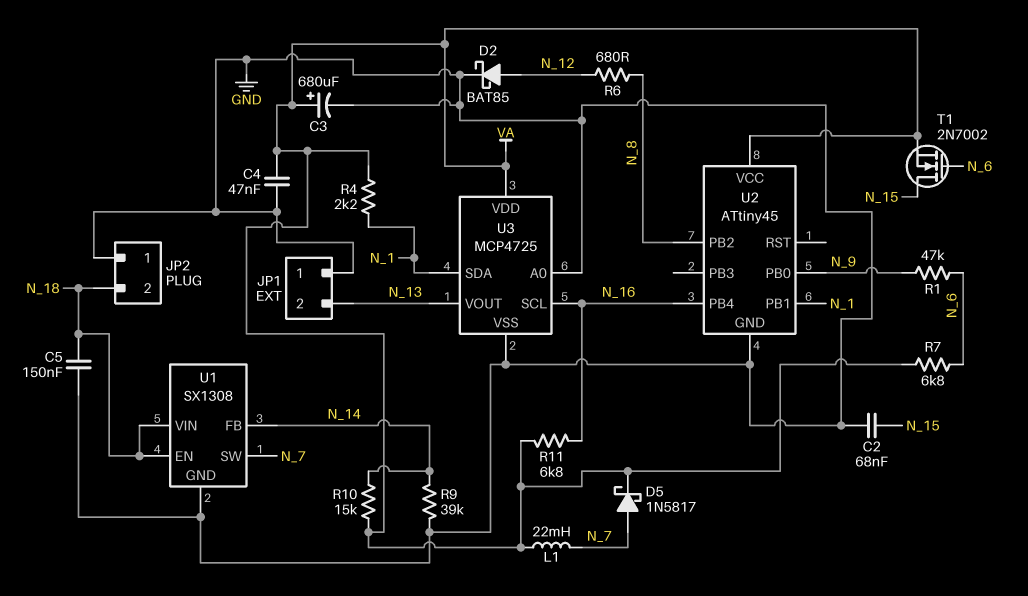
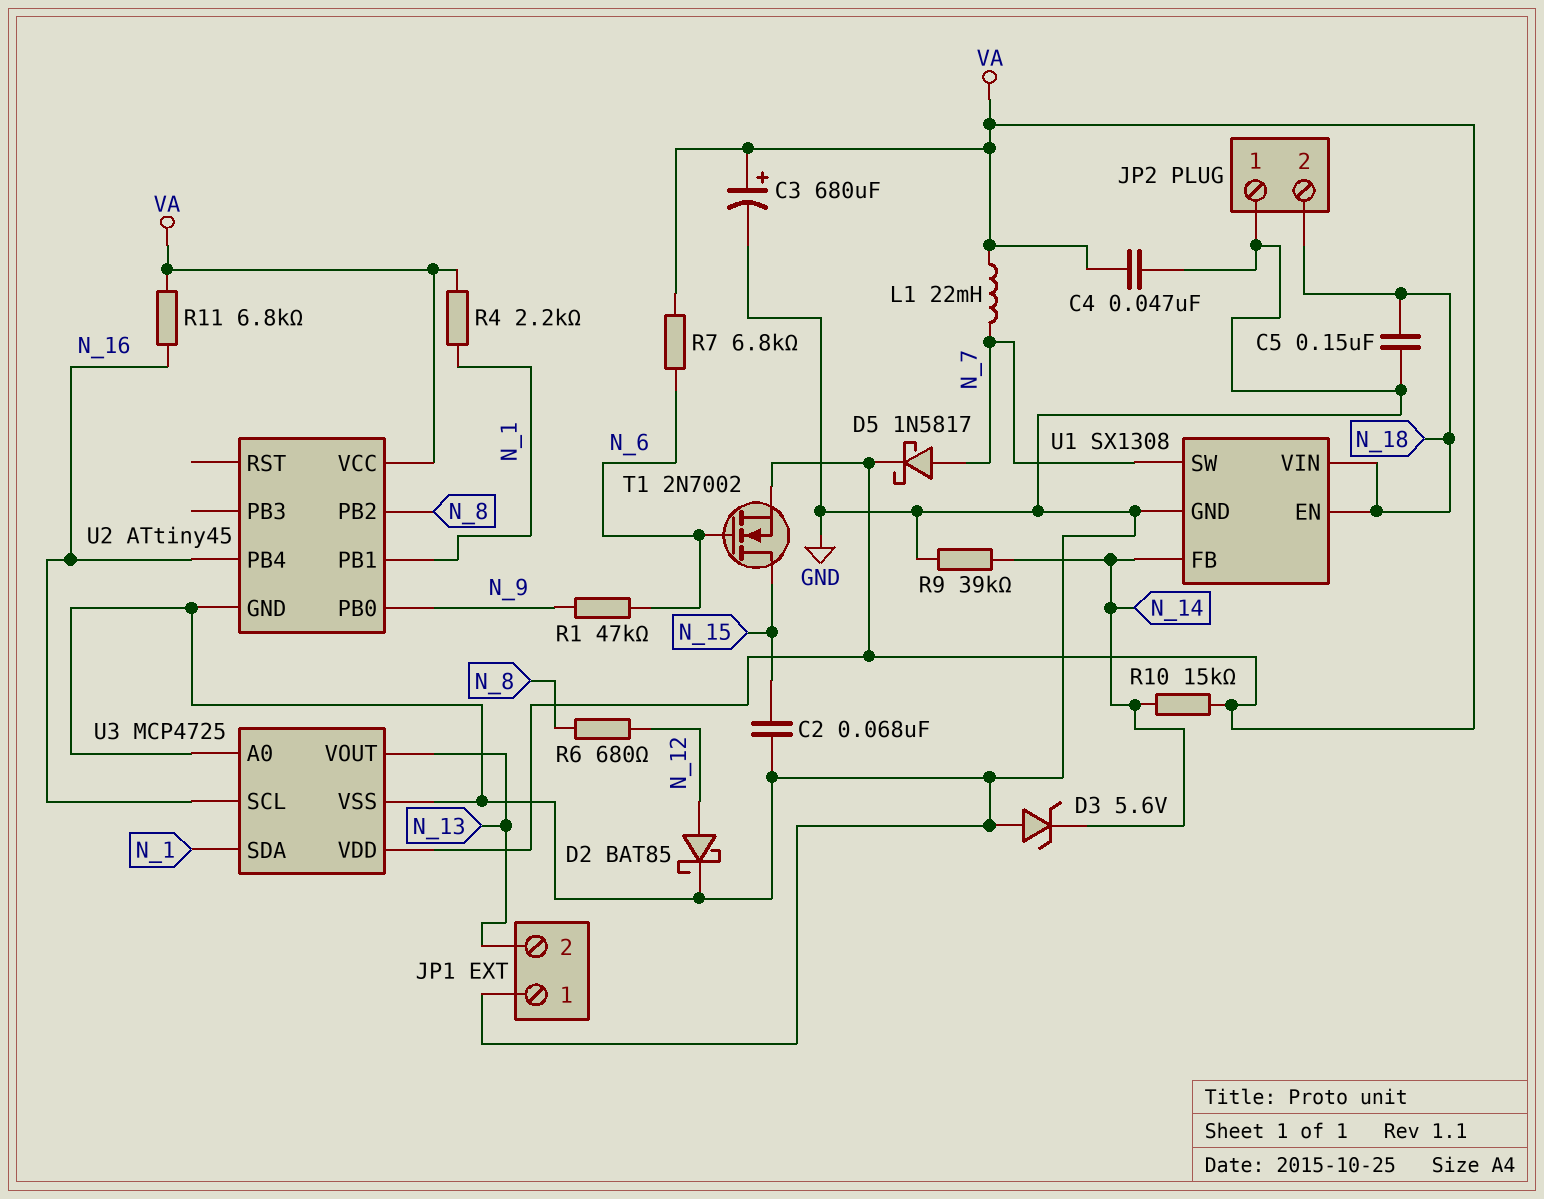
D3: none -> zener 5.6V (A GND, K N_14)

